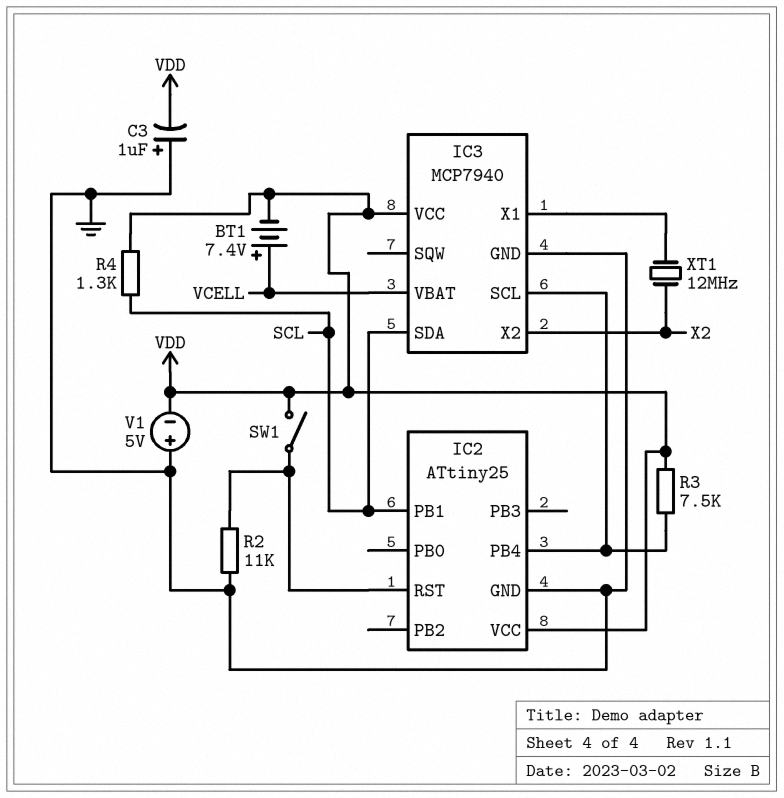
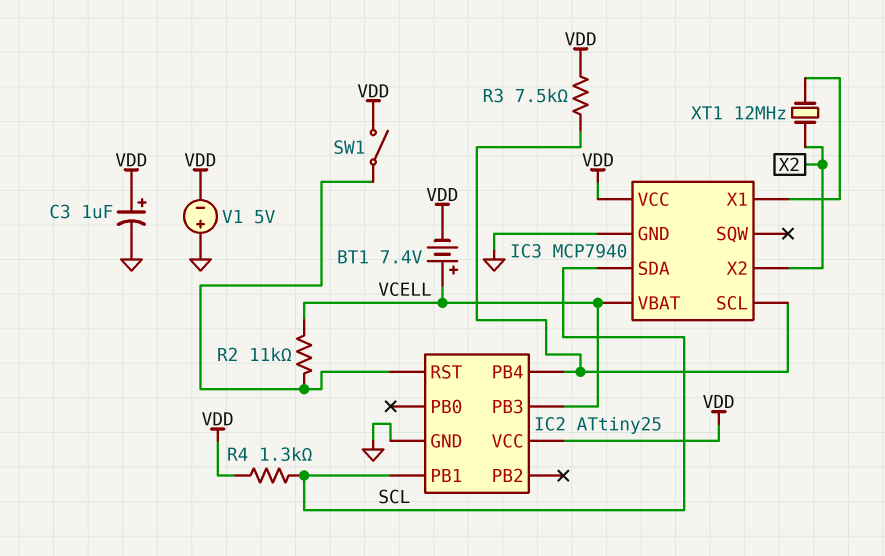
C3: 1uF (plus GND, minus VDD) -> 1uF (plus VDD, minus GND)
IC2 pin PB3: none -> VCELL
R2: 11k (GND, IC2/RST) -> 11k (IC2/RST, VCELL)

